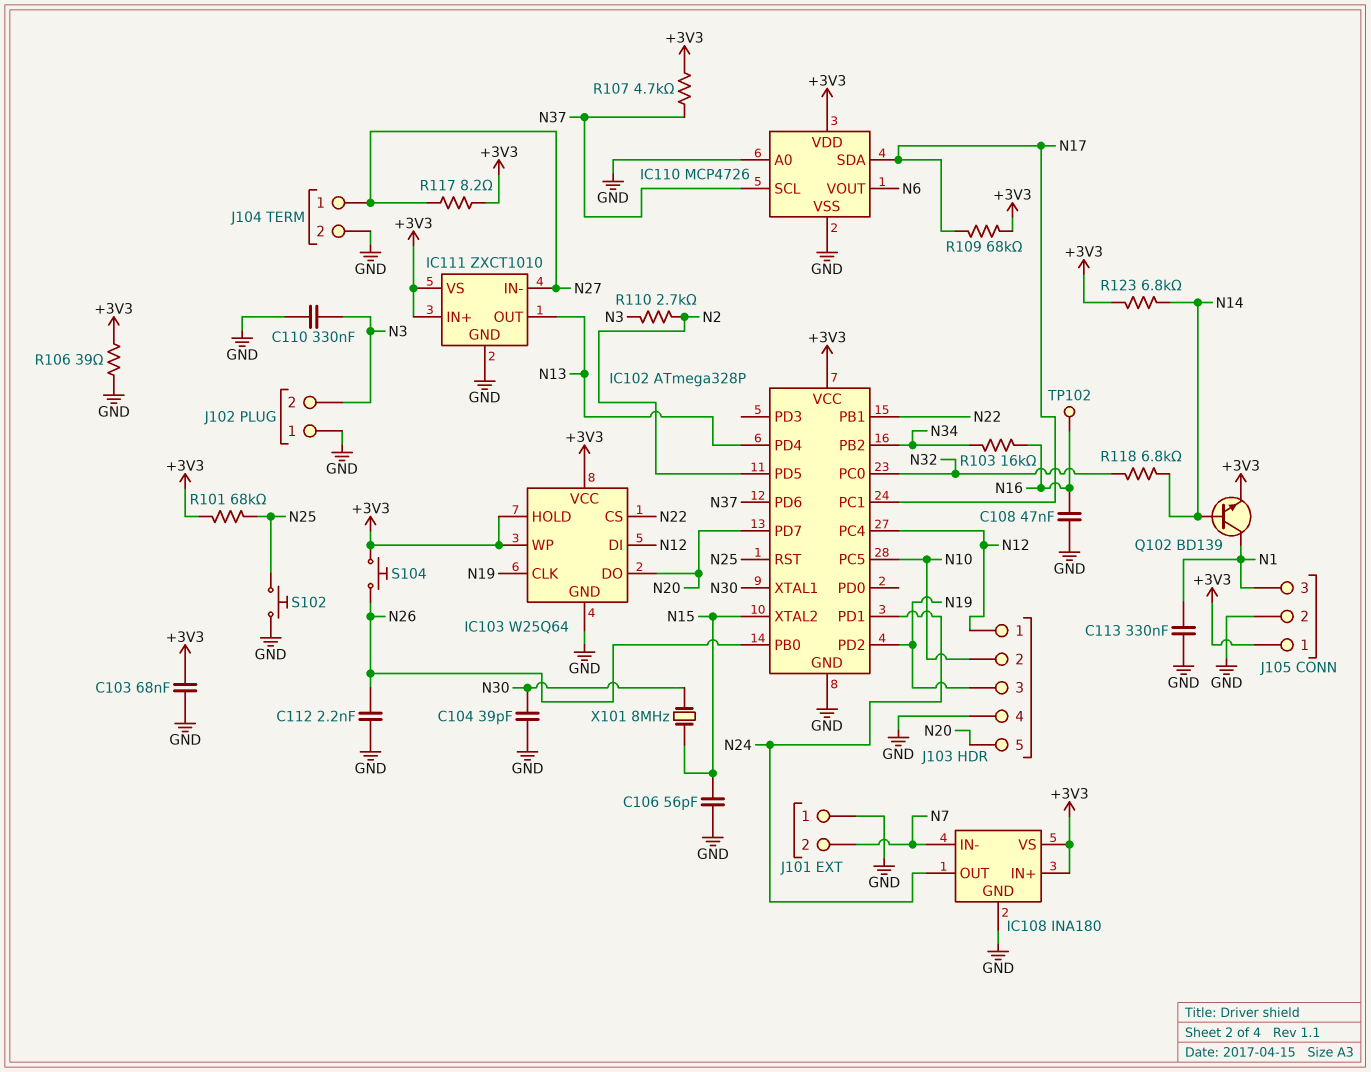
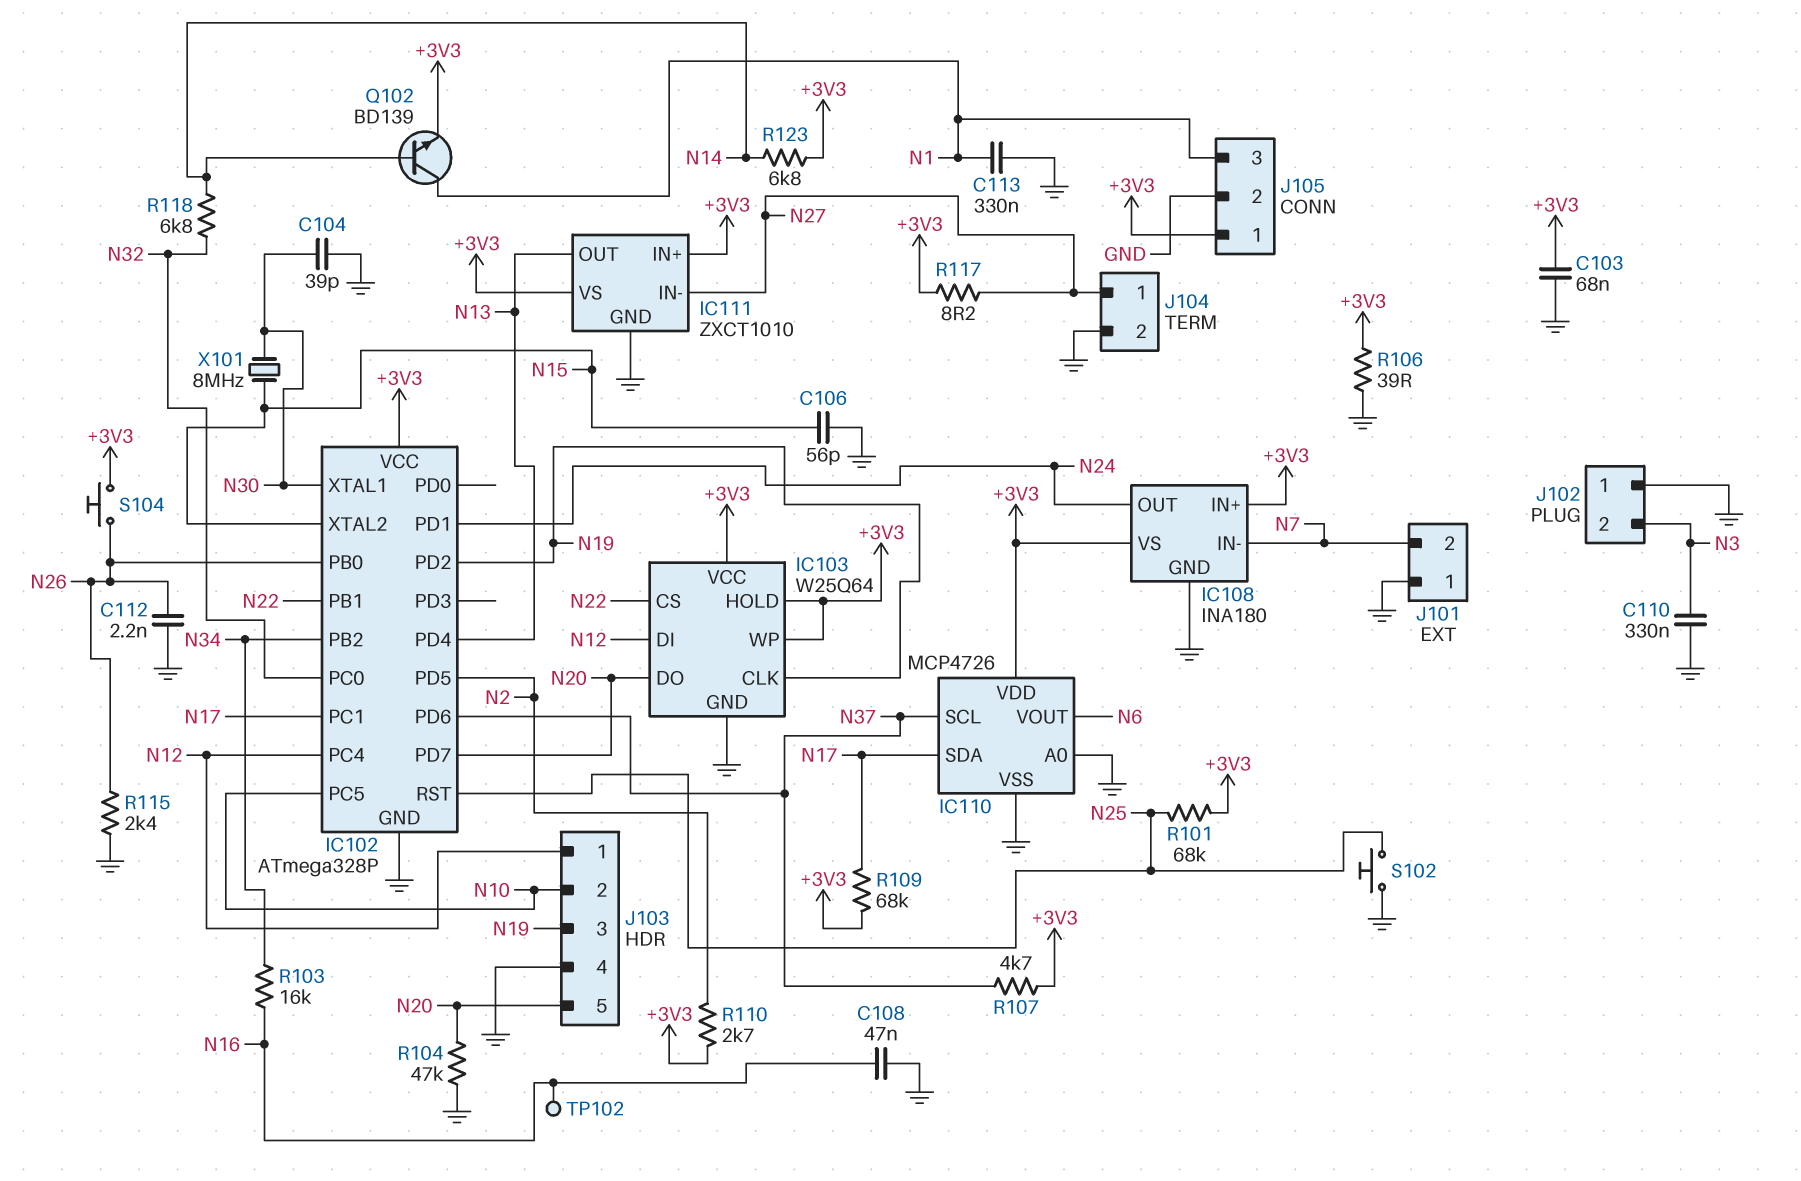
R104: none -> 47k (GND, N20)
R110: 2.7k (N2, N3) -> 2.7k (+3V3, N2)
R115: none -> 2.4k (GND, N26)

